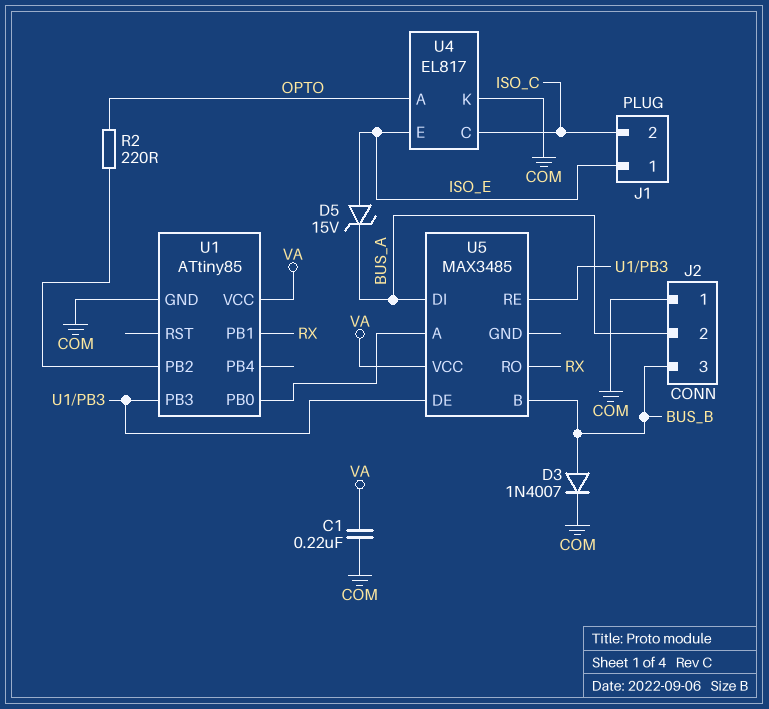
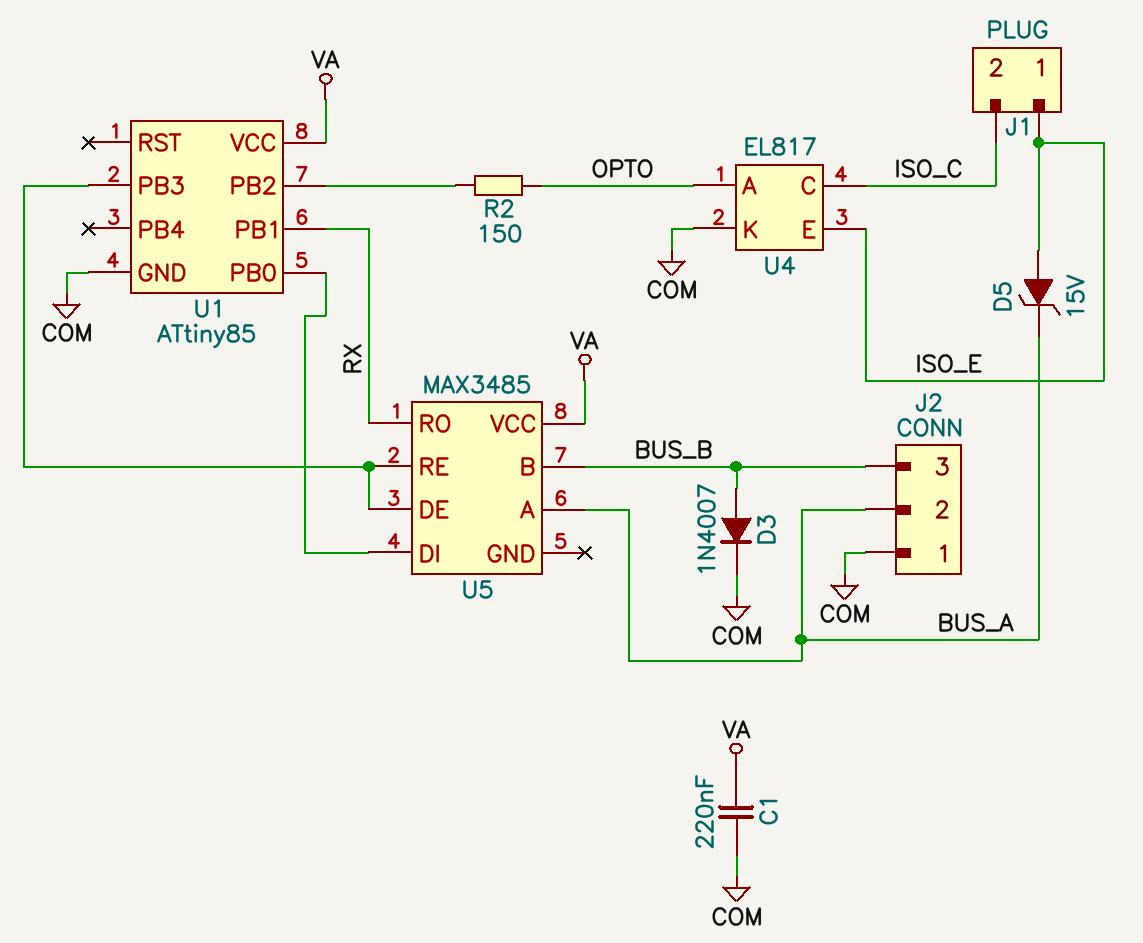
R2: 220 (OPTO, U1/PB2) -> 150 (OPTO, U1/PB2)
U5 pin A: U1/PB0 -> BUS_A
U5 pin DI: BUS_A -> U1/PB0

